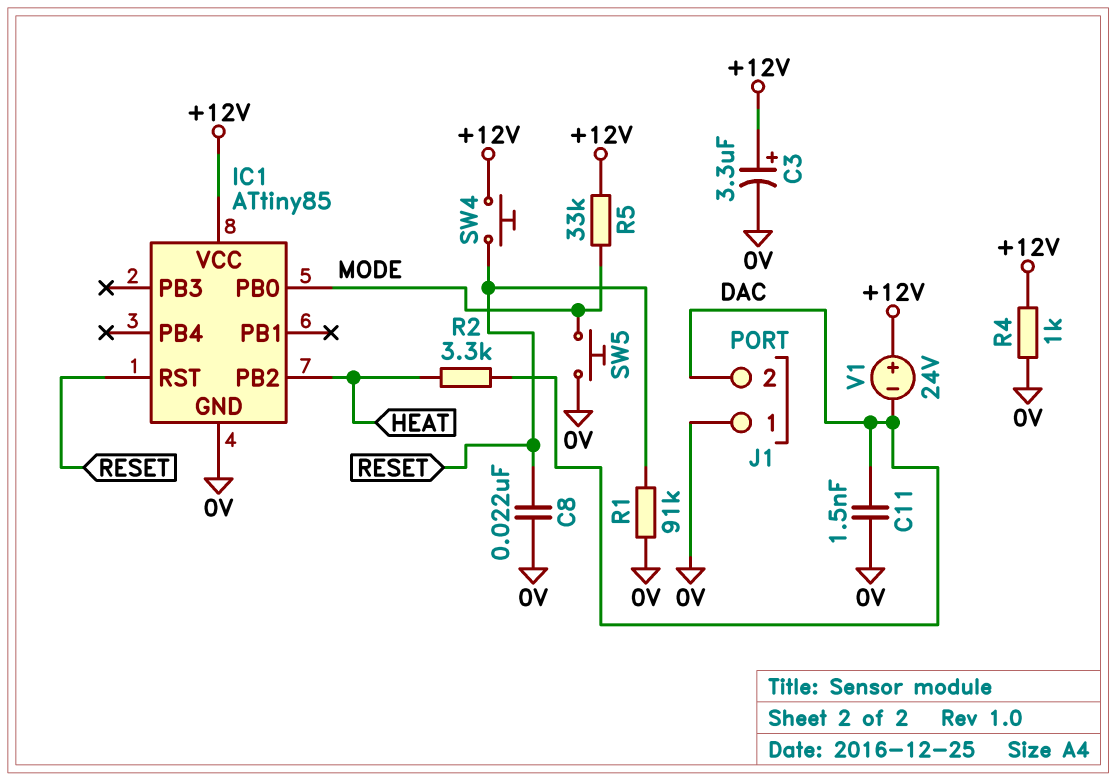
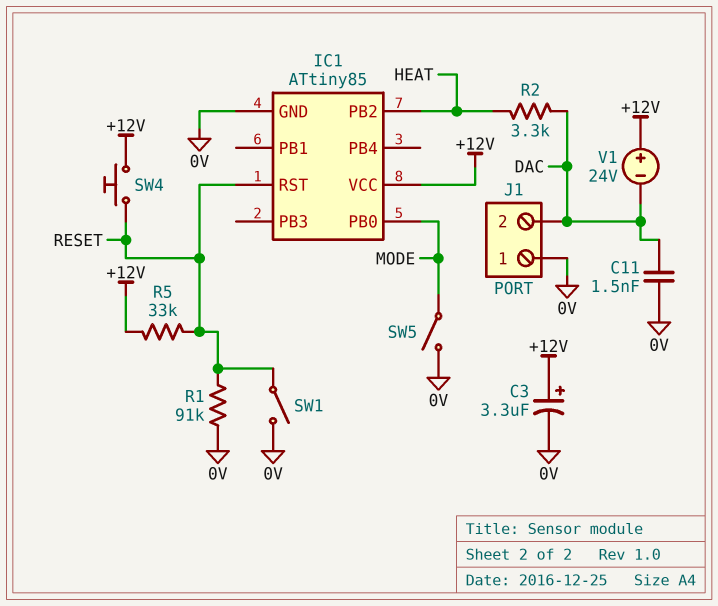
C8: 22nF (0V, RESET) -> none
R4: 1k (+12V, 0V) -> none
R5: 33k (+12V, MODE) -> 33k (+12V, RESET)
SW1: none -> switch (0V, RESET)
SW5: button (0V, MODE) -> switch (0V, MODE)

